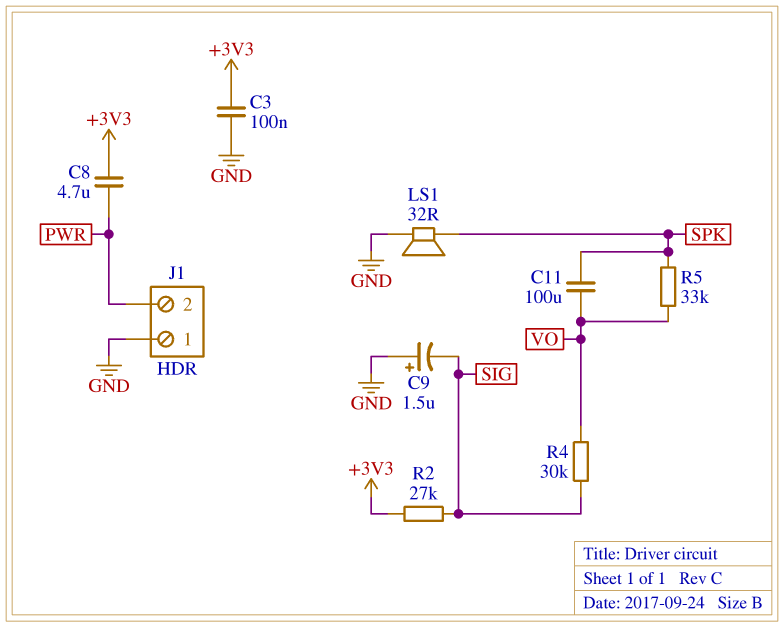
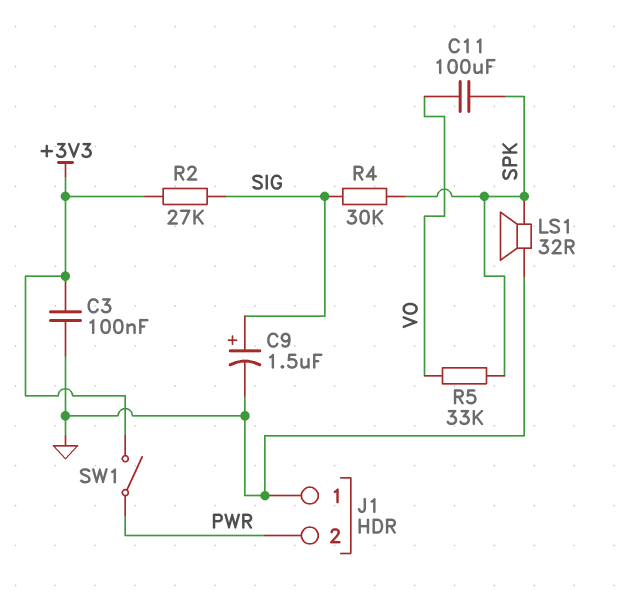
C8: 4.7uF (+3V3, PWR) -> none
C9: 1.5uF (plus GND, minus SIG) -> 1.5uF (plus SIG, minus GND)
R4: 30k (SIG, VO) -> 30k (SIG, SPK)
SW1: none -> switch (+3V3, PWR)

